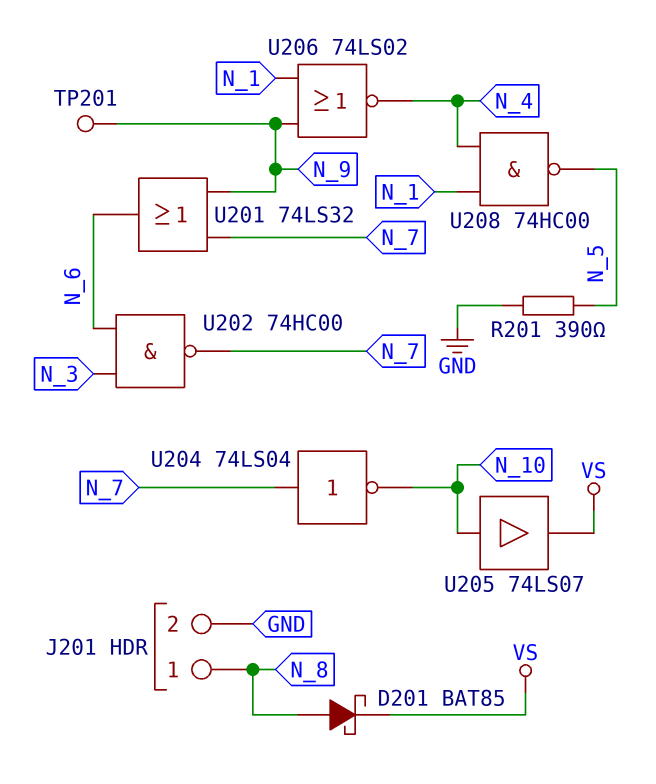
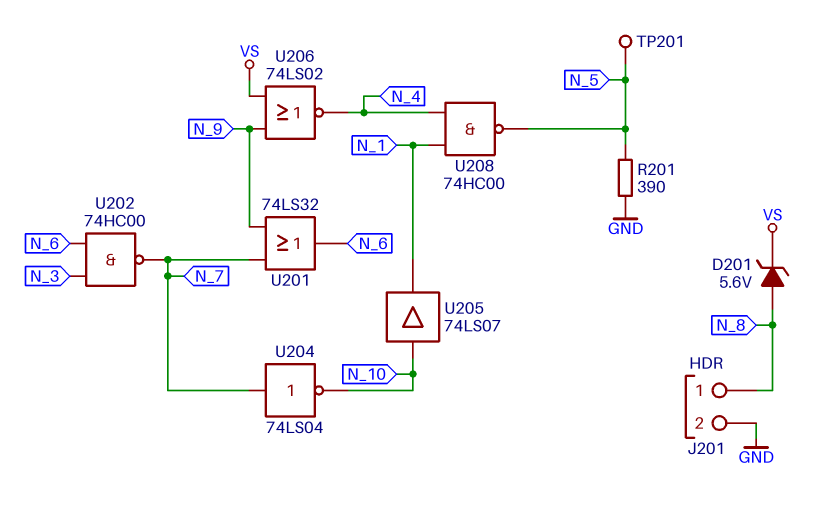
D201: schottky BAT85 (A N_8, K VS) -> zener 5.6V (A N_8, K VS)
TP201: test point (N_9) -> test point (N_5)
U205: buffer 74LS07 (in N_10, out VS) -> buffer 74LS07 (in N_10, out N_1)
U206: NOR 74LS02 (in N_1, in N_9, out N_4) -> NOR 74LS02 (in N_9, in VS, out N_4)

